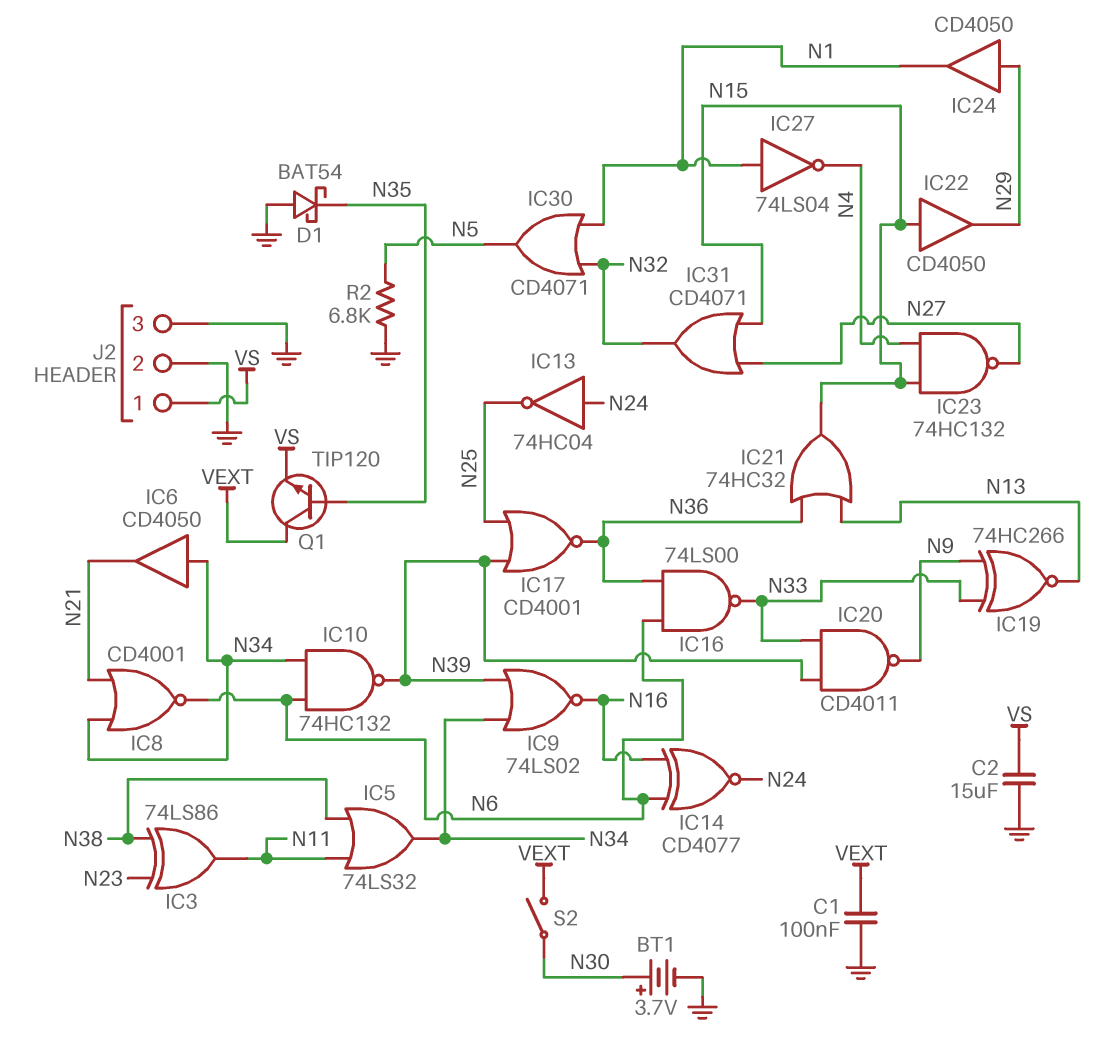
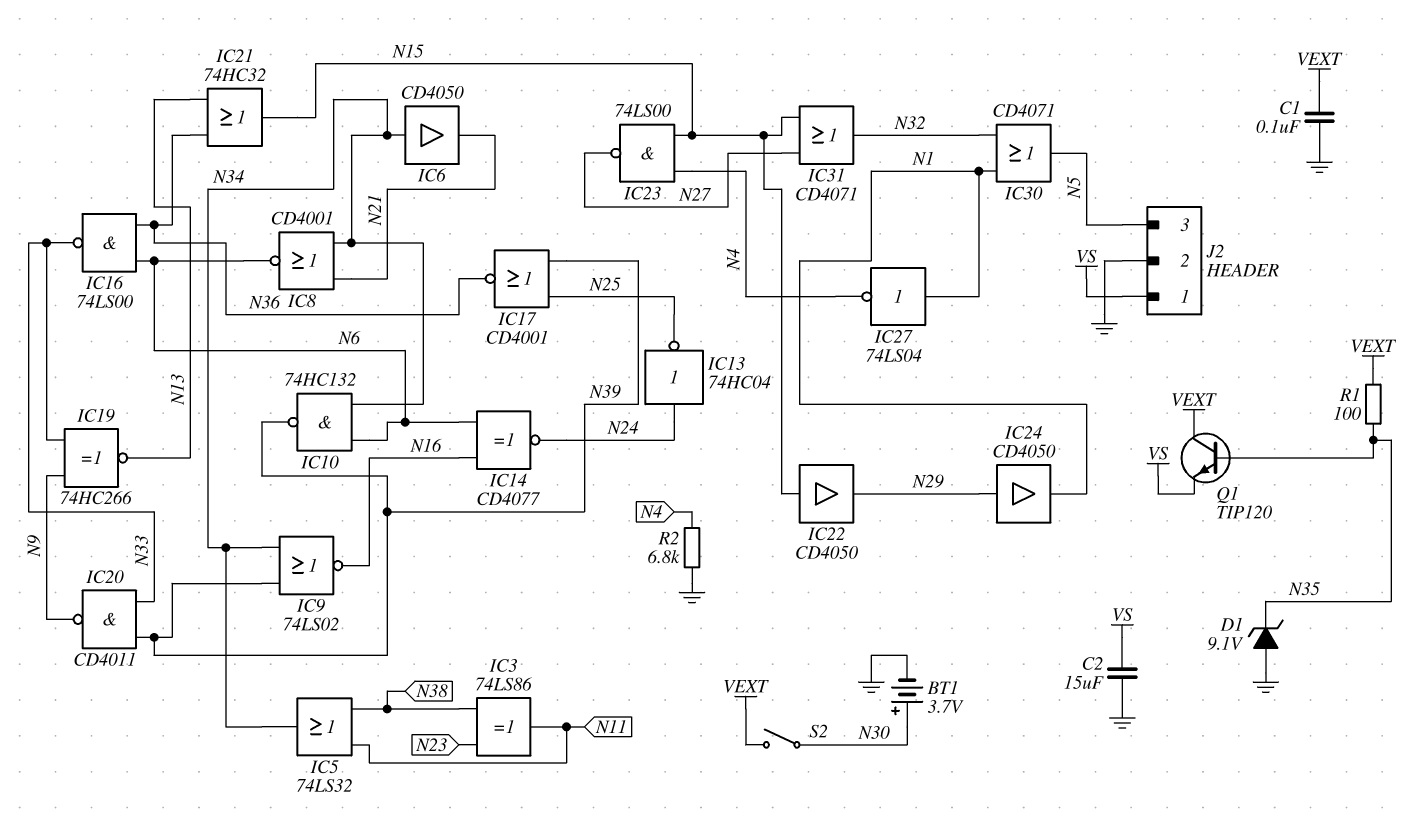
D1: schottky BAT54 (A GND, K N35) -> zener 9.1V (A GND, K N35)
IC23: NAND 74HC132 (in N4, in N15, out N27) -> NAND 74LS00 (in N4, in N15, out N27)
J2 pin 3: GND -> N5
R1: none -> 100 (N35, VEXT)
R2: 6.8k (GND, N5) -> 6.8k (GND, N4)

